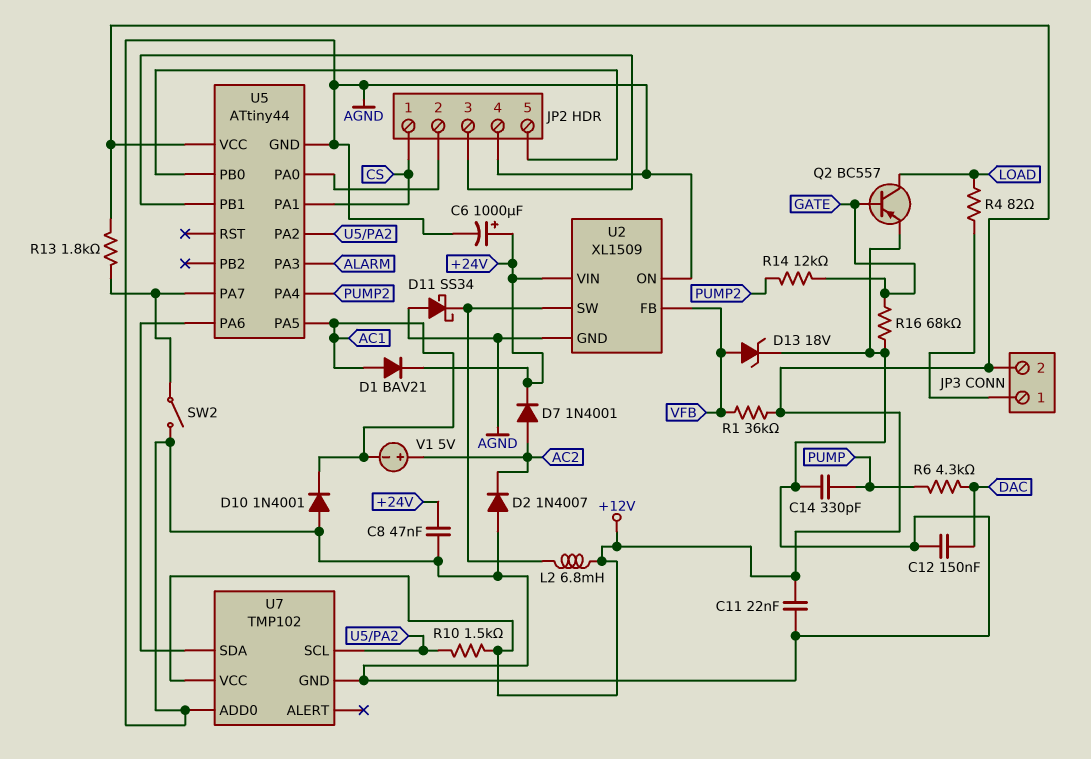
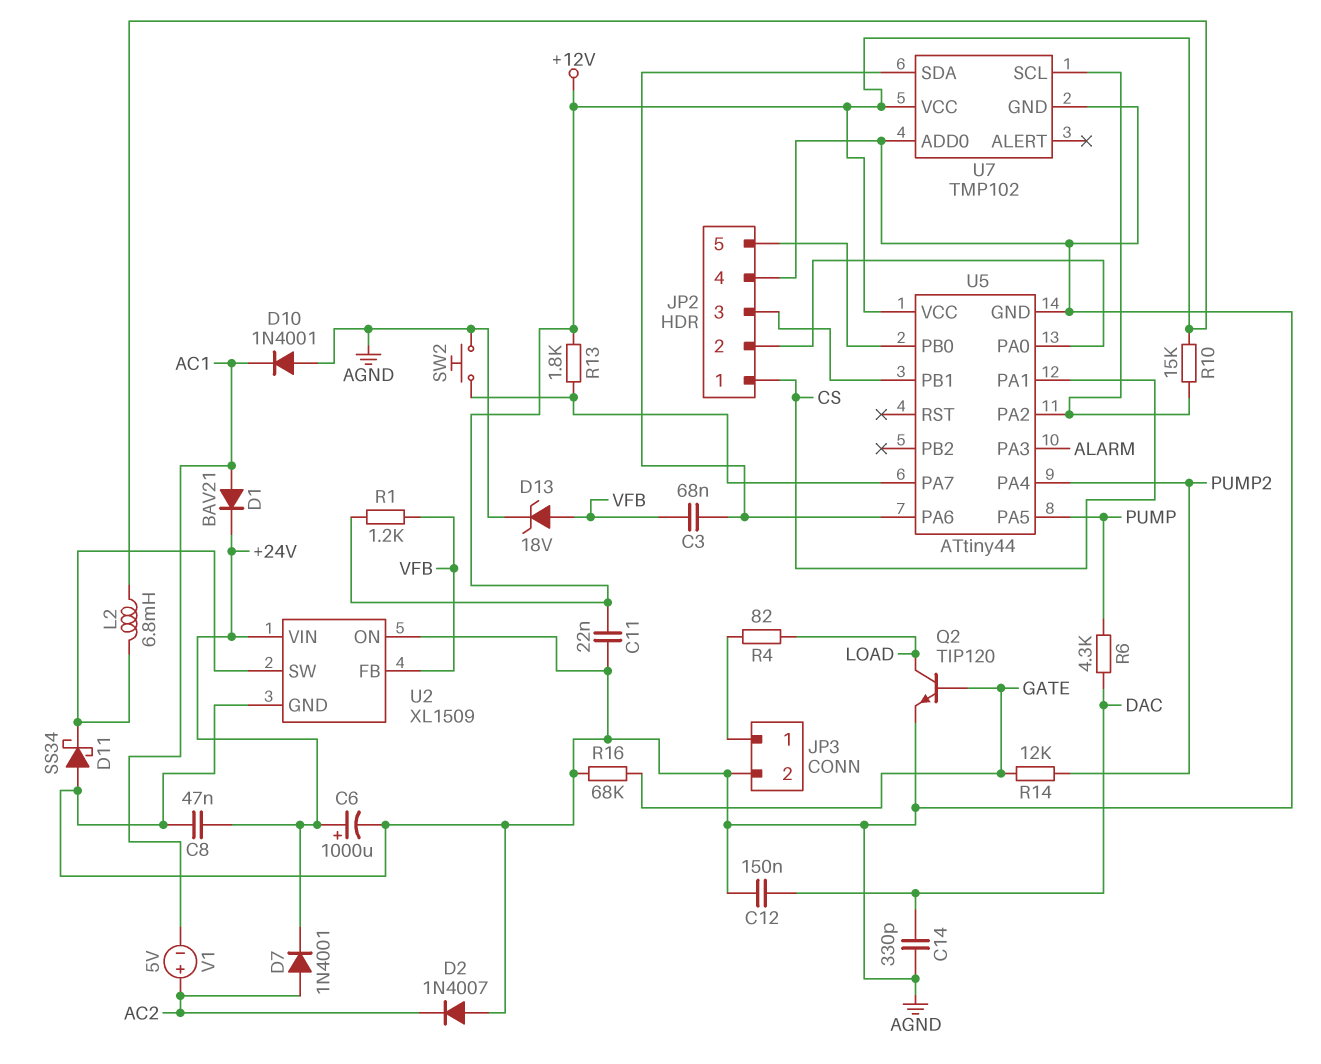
C3: none -> 68nF (U5/PA6, VFB)
C14: 330pF (AGND, PUMP) -> 330pF (AGND, DAC)
JP3 pin 2: +12V -> AGND
Q2: PNP BC557 (B GATE, C LOAD, E AGND) -> NPN TIP120 (B GATE, C LOAD, E AGND)
R1: 36k (+12V, VFB) -> 1.2k (+12V, VFB)
R10: 1.5k (+12V, U5/PA2) -> 15k (+12V, U5/PA2)
SW2: switch (AGND, U5/PA7) -> button (AGND, U5/PA7)
U5 pin PA5: AC1 -> PUMP

